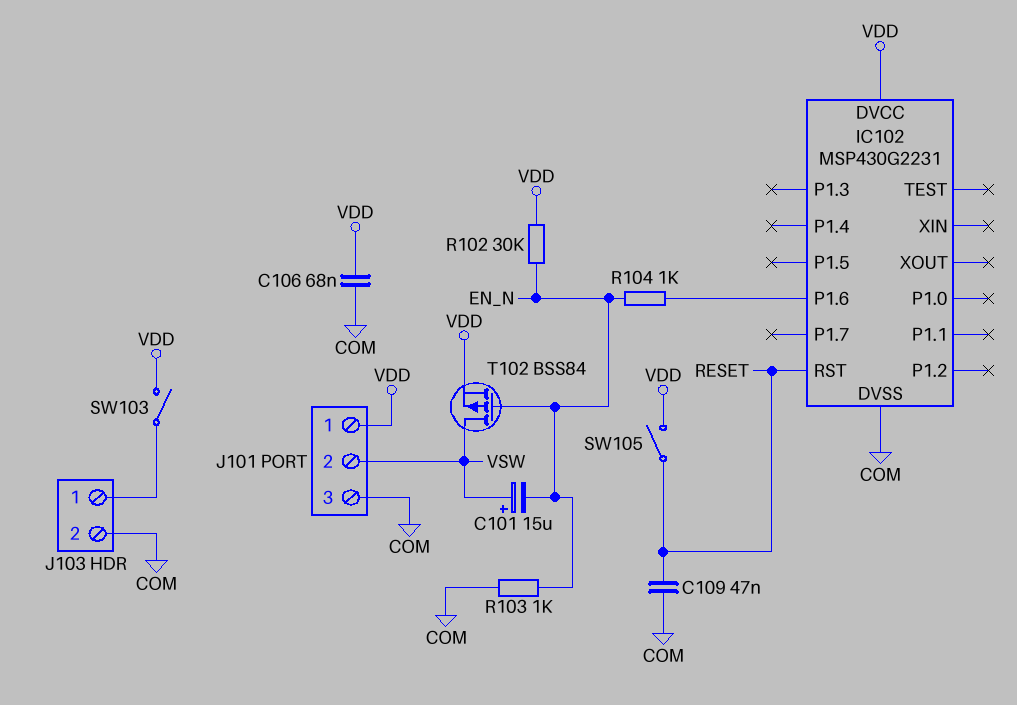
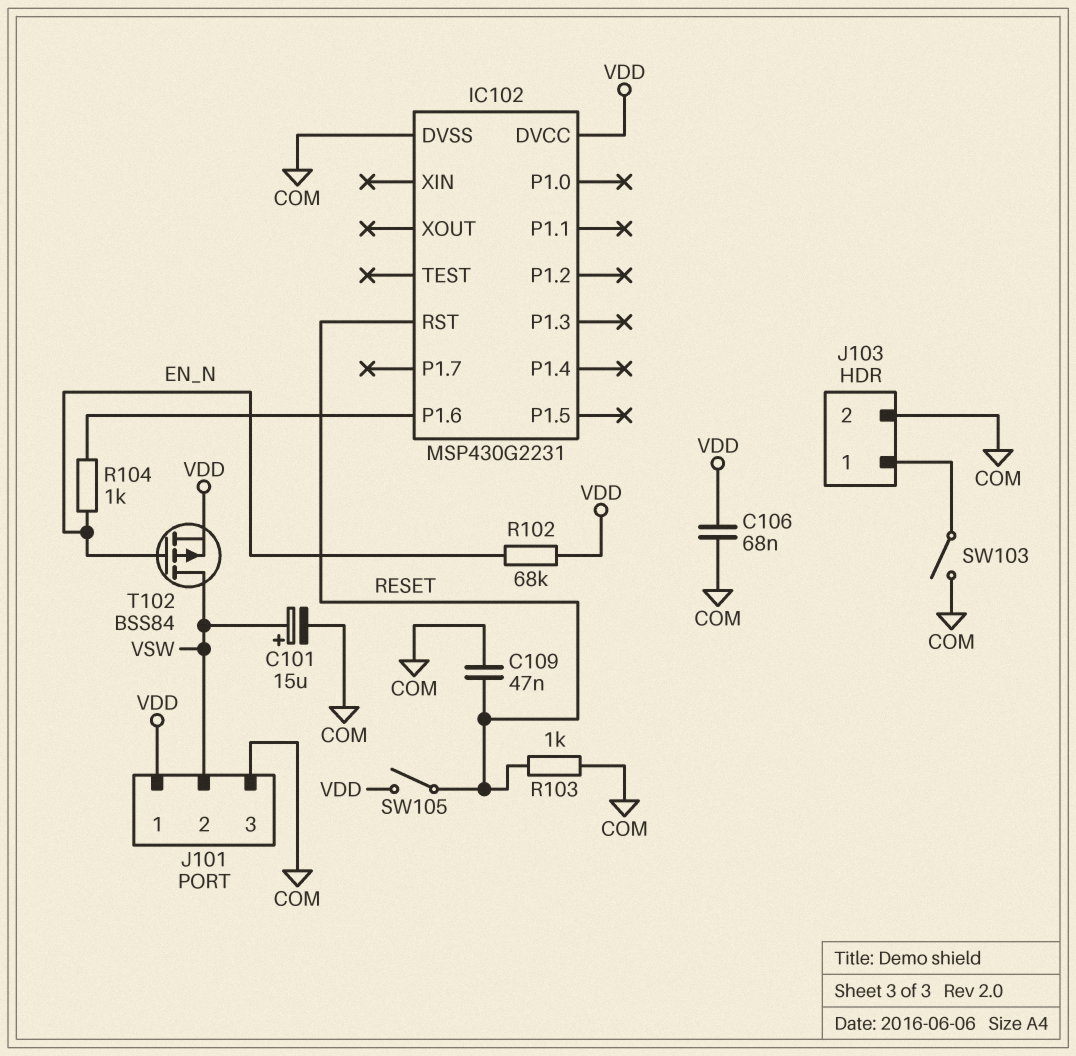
C101: 15uF (plus VSW, minus EN_N) -> 15uF (plus VSW, minus COM)
R102: 30k (EN_N, VDD) -> 68k (EN_N, VDD)
R103: 1k (COM, EN_N) -> 1k (COM, RESET)
SW103: switch (J103/1, VDD) -> switch (COM, J103/1)

